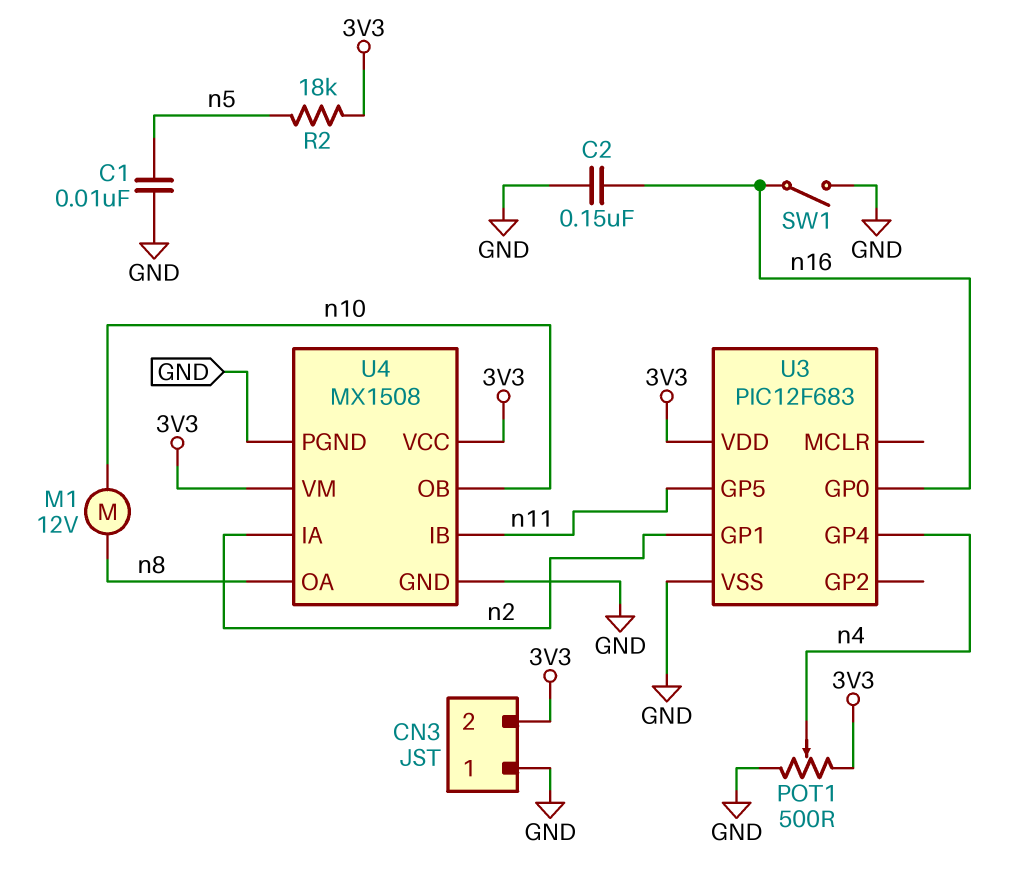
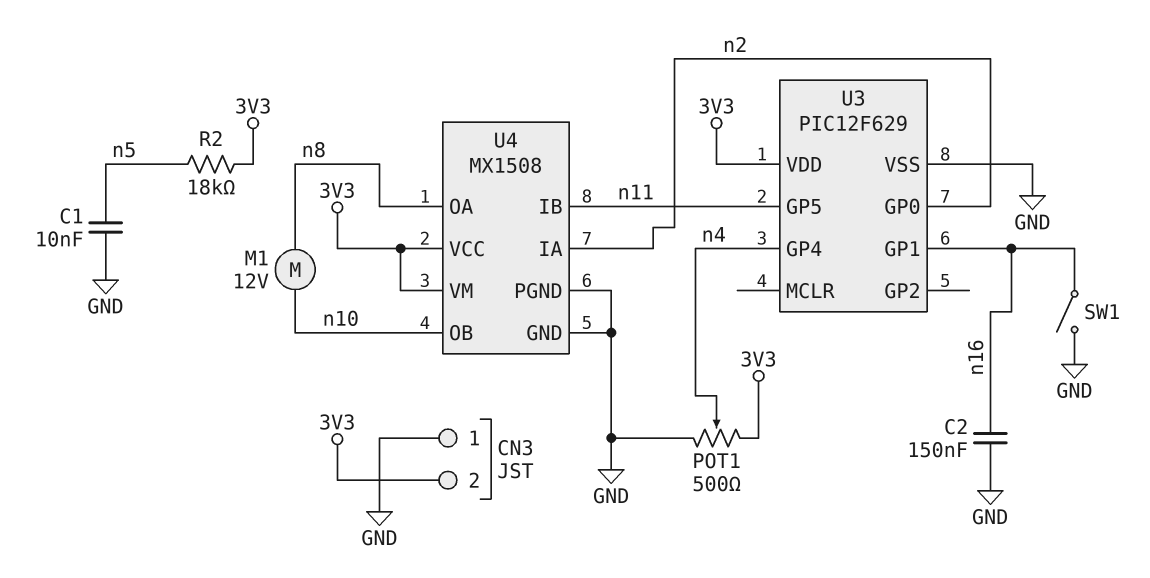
U3: PIC12F683 -> PIC12F629
U3 pin GP0: n16 -> n2
U3 pin GP1: n2 -> n16

